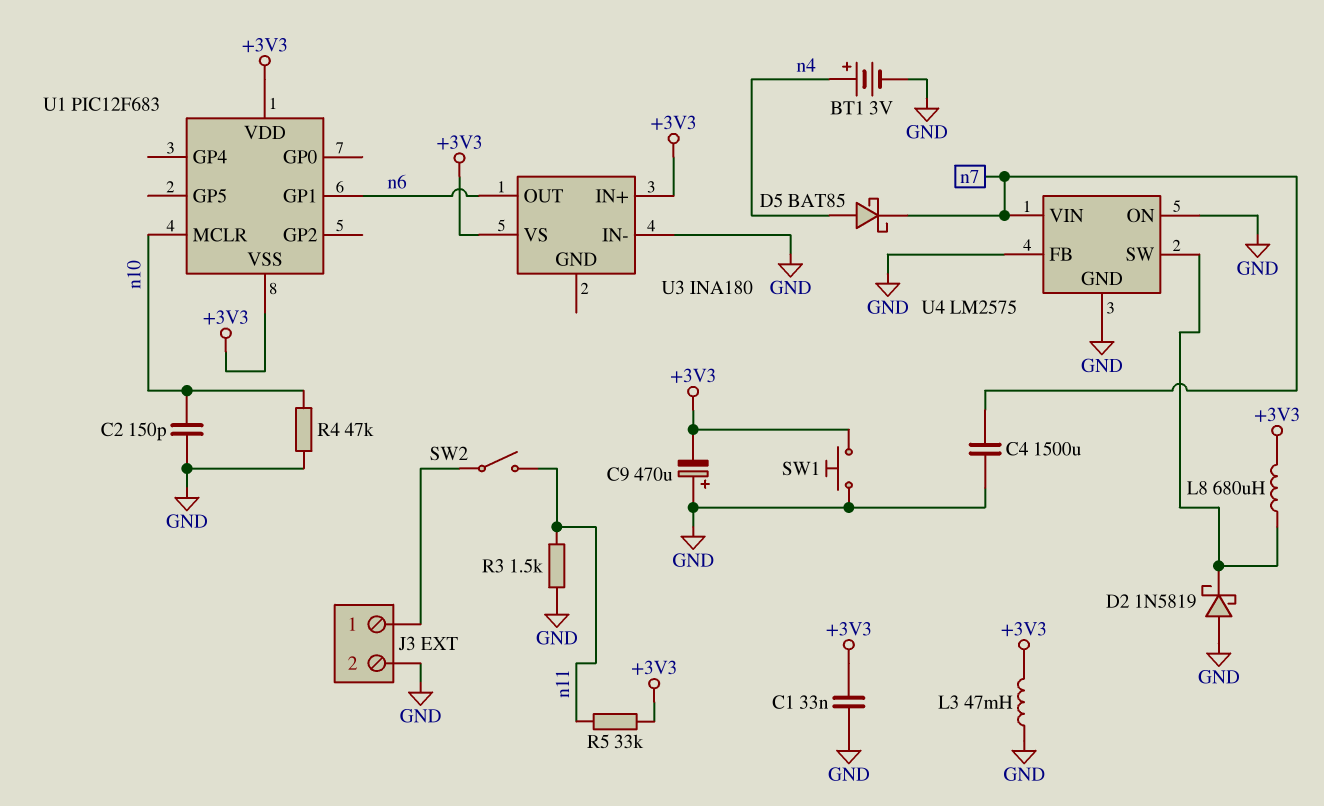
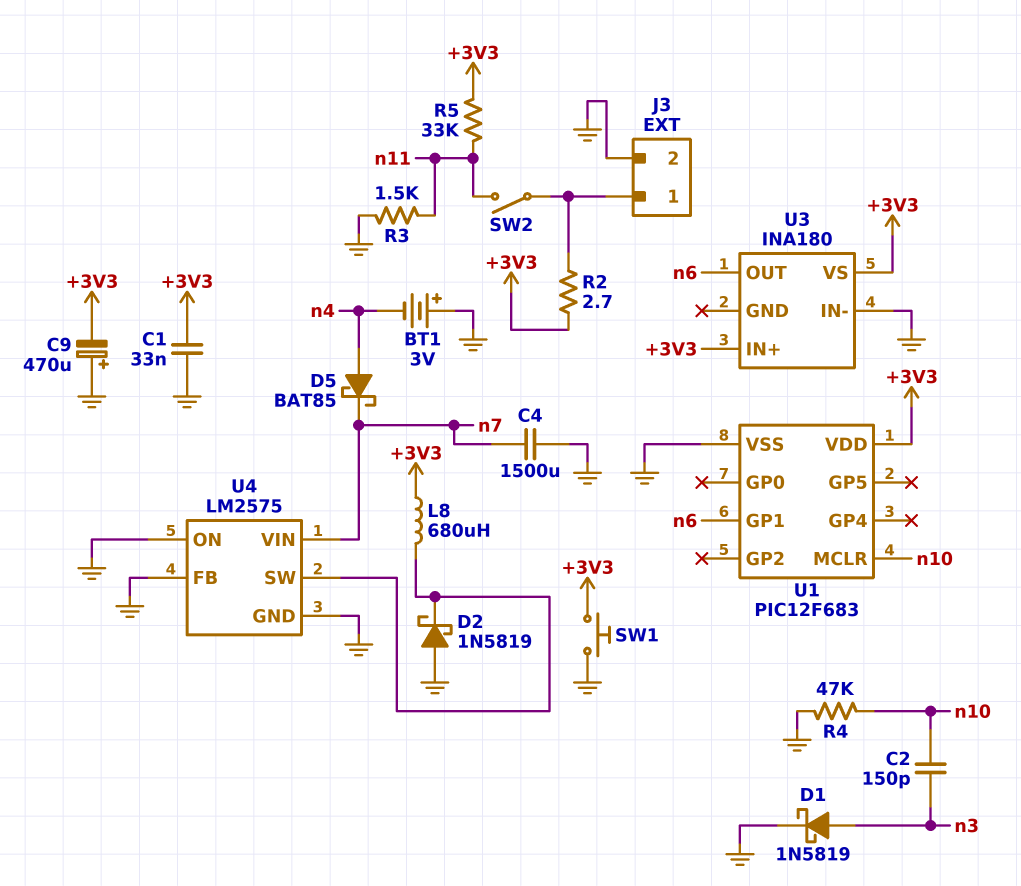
BT1: 3V (plus n4, minus GND) -> 3V (plus GND, minus n4)
C2: 150pF (GND, n10) -> 150pF (n3, n10)
D1: none -> schottky 1N5819 (A n3, K GND)
L3: 47mH (+3V3, GND) -> none
R2: none -> 2.7 (+3V3, J3/1)
U1 pin VSS: +3V3 -> GND

